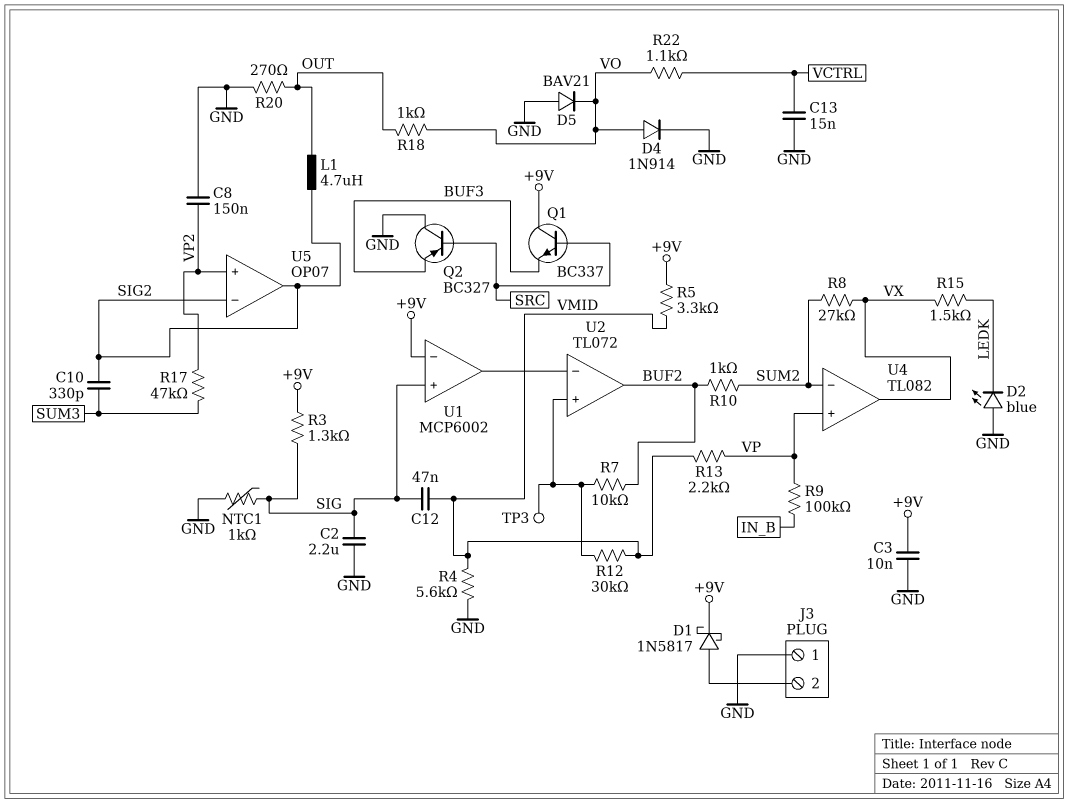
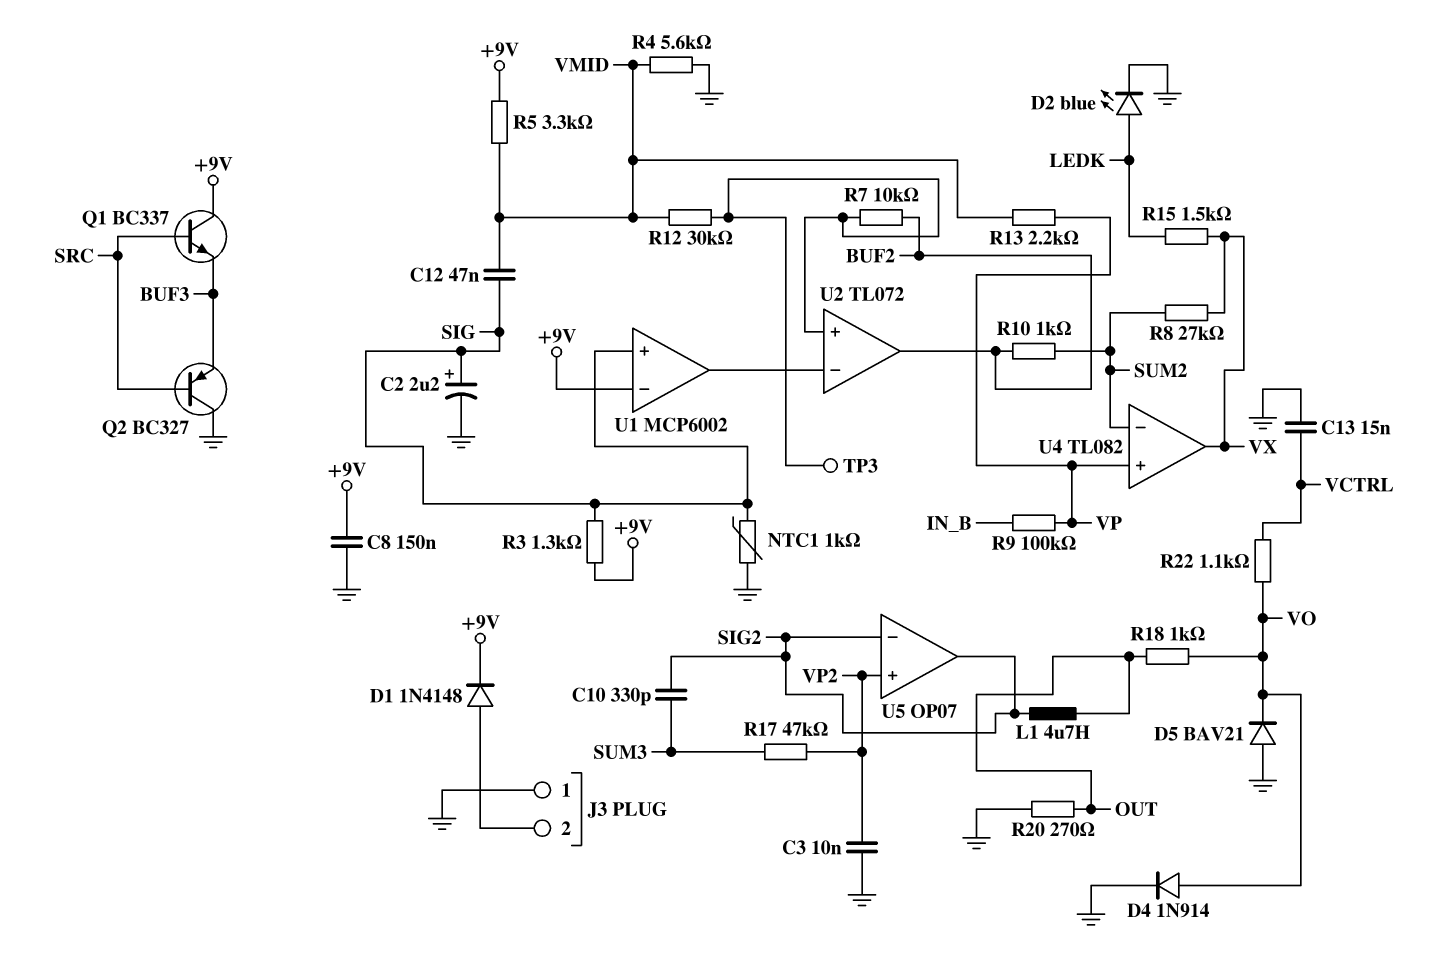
C2: 2.2uF (GND, SIG) -> 2.2uF (plus SIG, minus GND)
C3: 10nF (+9V, GND) -> 10nF (GND, VP2)
C8: 150nF (GND, VP2) -> 150nF (+9V, GND)
D1: schottky 1N5817 (A J3/2, K +9V) -> diode 1N4148 (A J3/2, K +9V)
D2: LED blue (A GND, K LEDK) -> LED blue (A LEDK, K GND)

